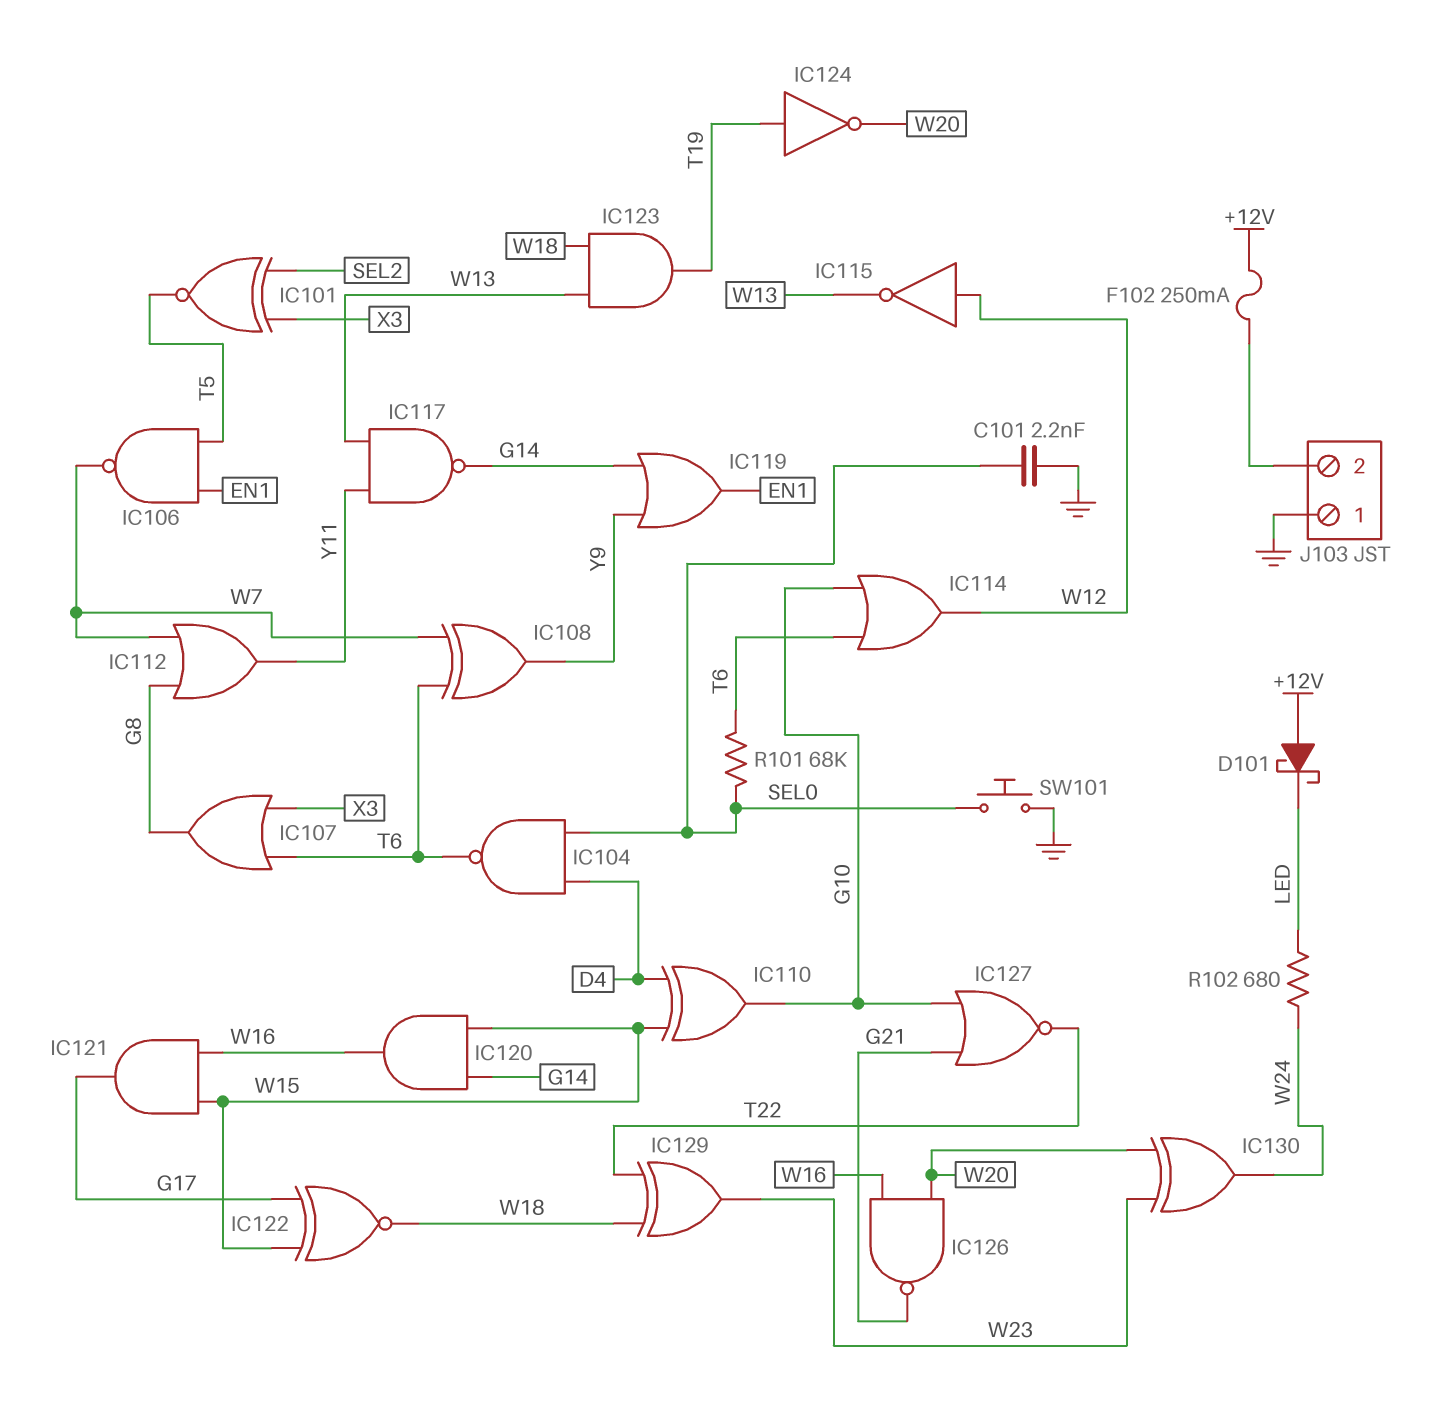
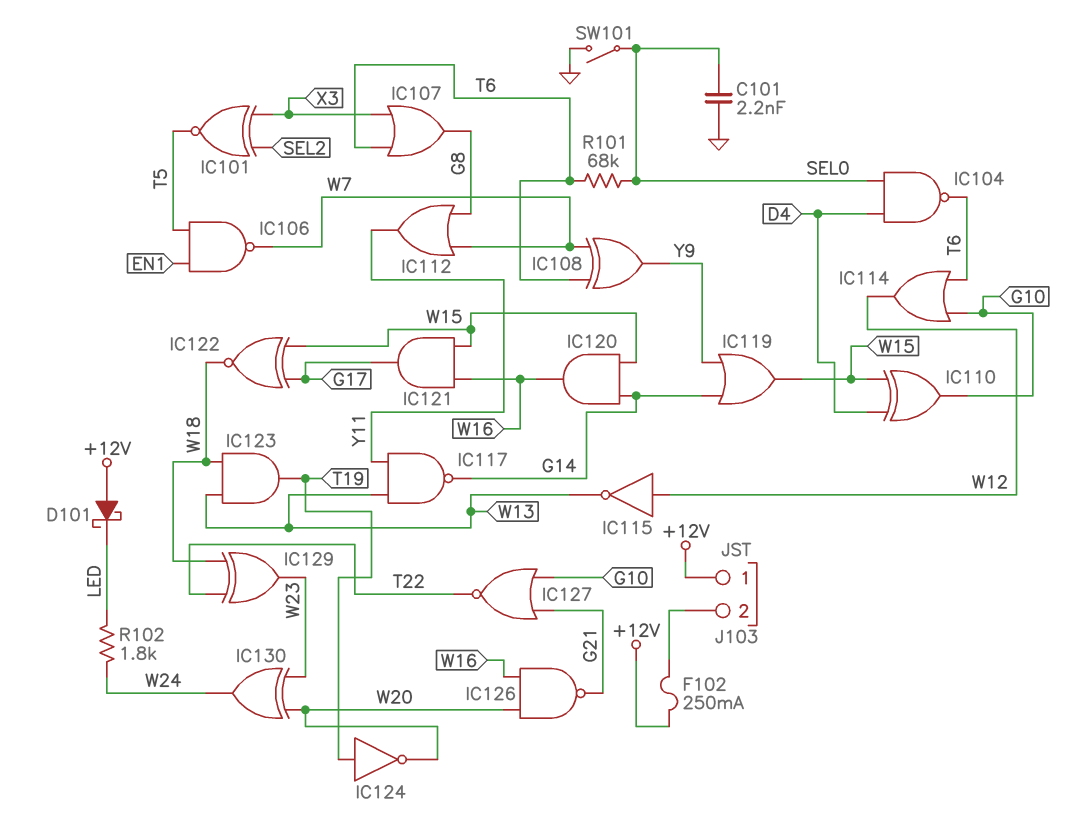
IC119: OR (in G14, in Y9, out EN1) -> OR (in G14, in Y9, out W15)
J103 pin 1: GND -> +12V
R102: 680 (LED, W24) -> 1.8k (LED, W24)
SW101: button (GND, SEL0) -> switch (GND, SEL0)

